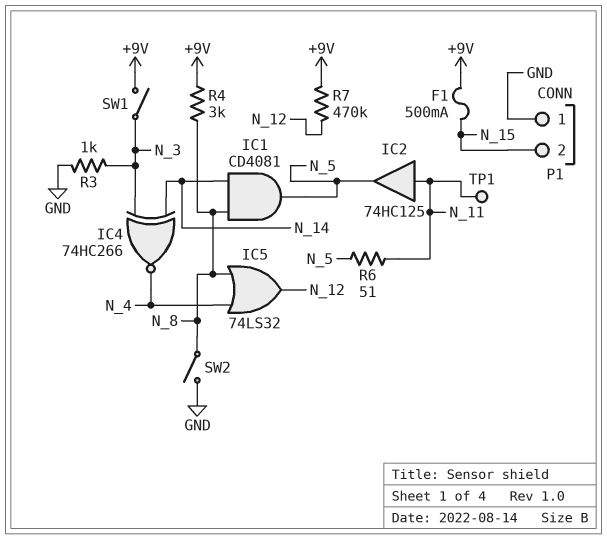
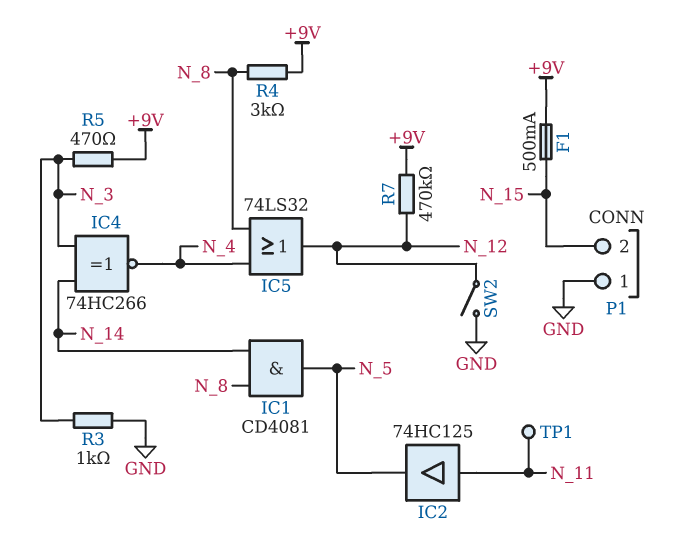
R5: none -> 470 (+9V, N_3)
R6: 51 (N_5, N_11) -> none
SW1: switch (+9V, N_3) -> none
SW2: switch (GND, N_8) -> switch (GND, N_12)

